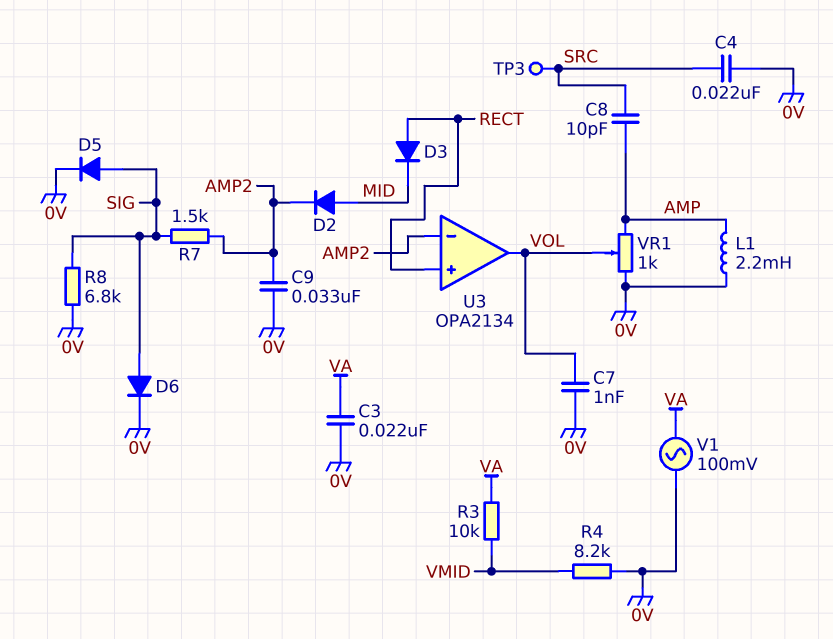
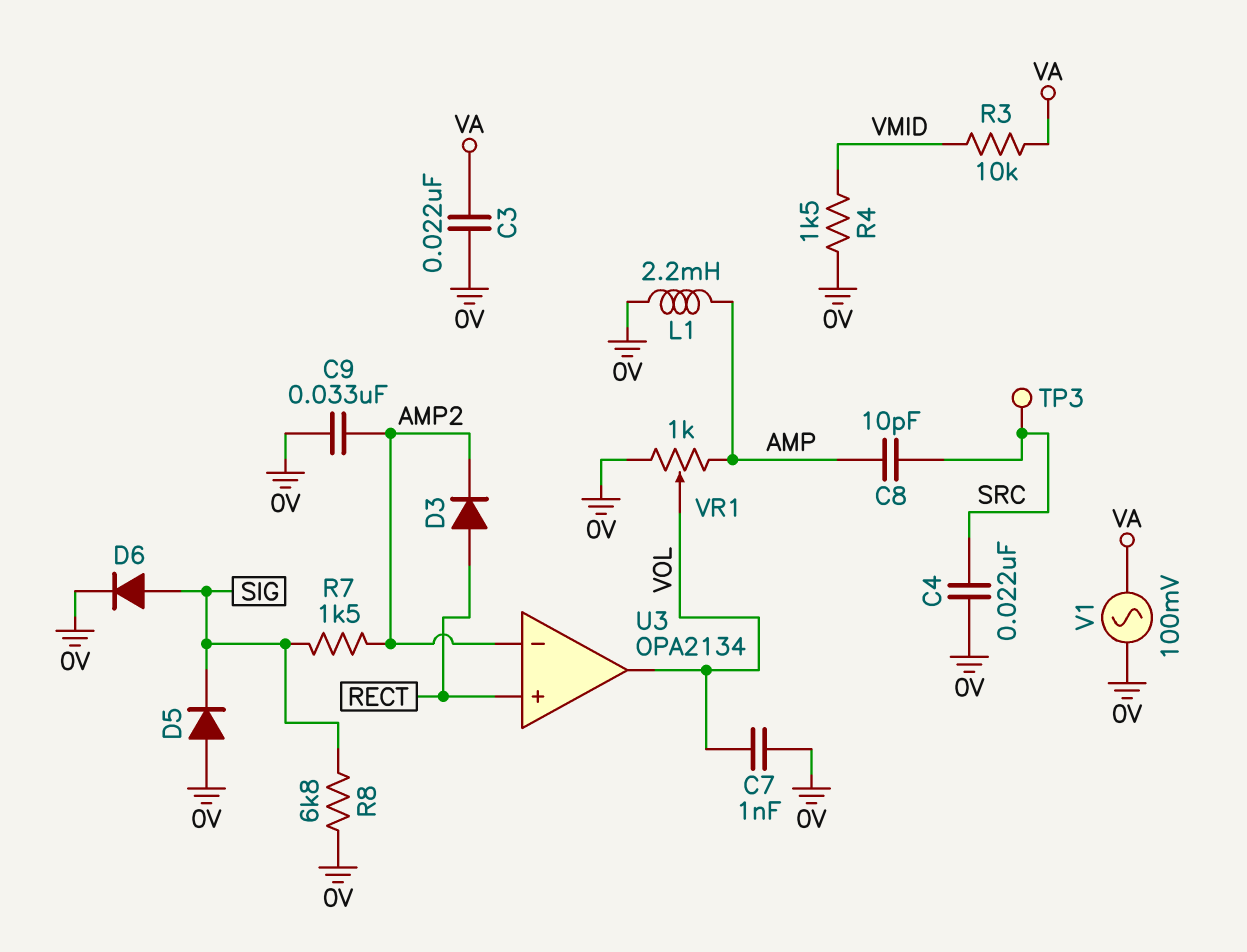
D2: diode (A MID, K AMP2) -> none
D3: diode (A RECT, K MID) -> diode (A RECT, K AMP2)
D5: diode (A SIG, K 0V) -> diode (A 0V, K SIG)
R4: 8.2k (0V, VMID) -> 1.5k (0V, VMID)

